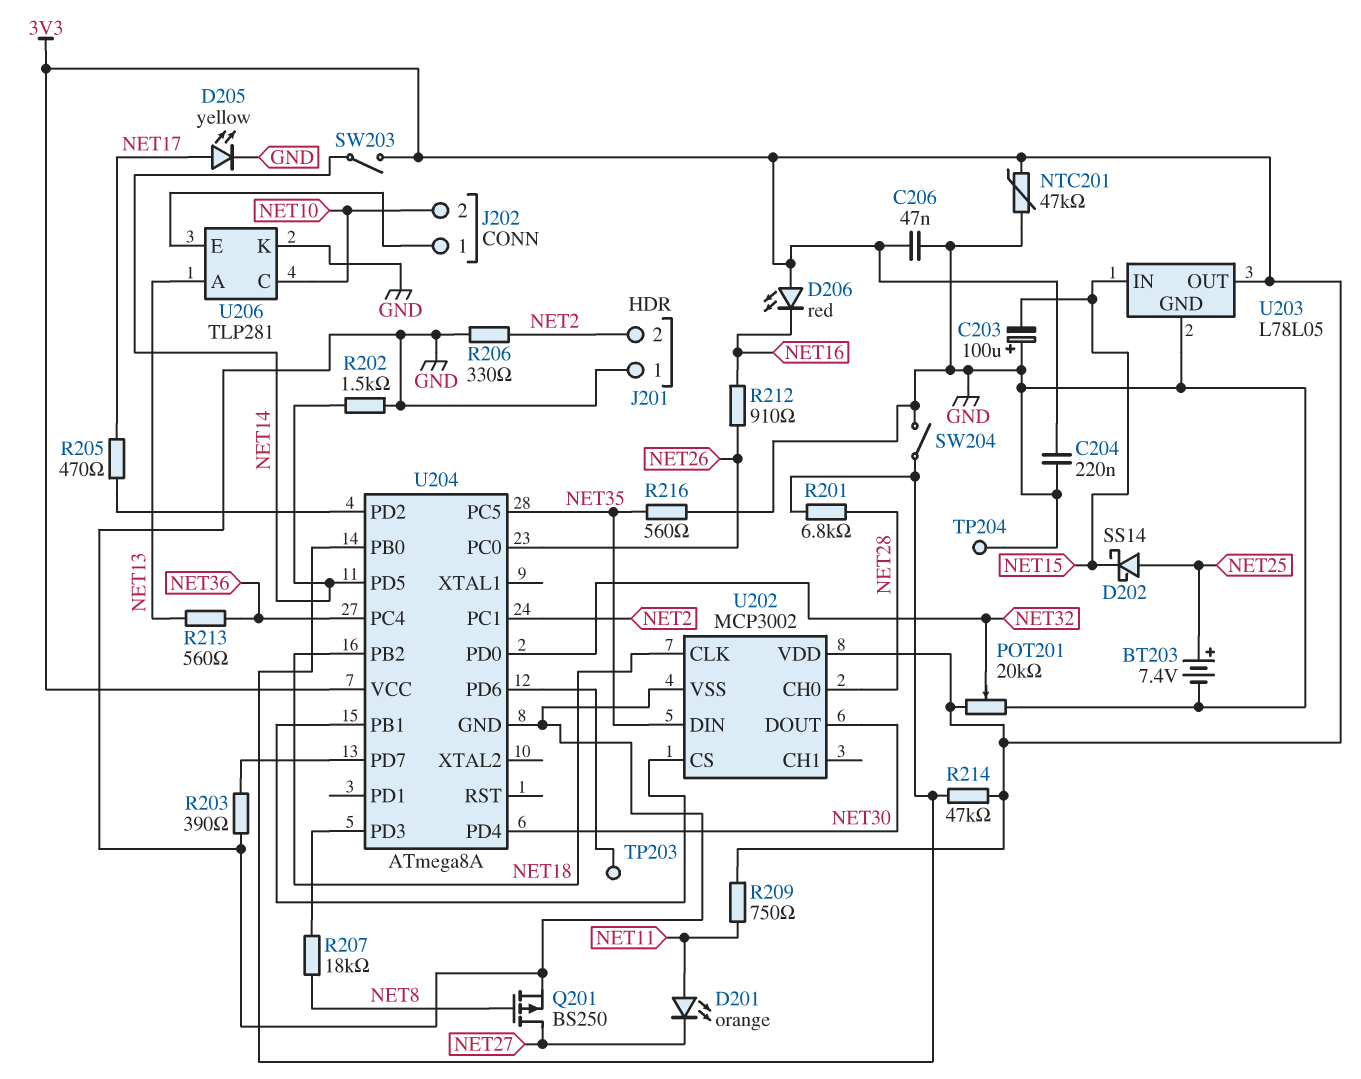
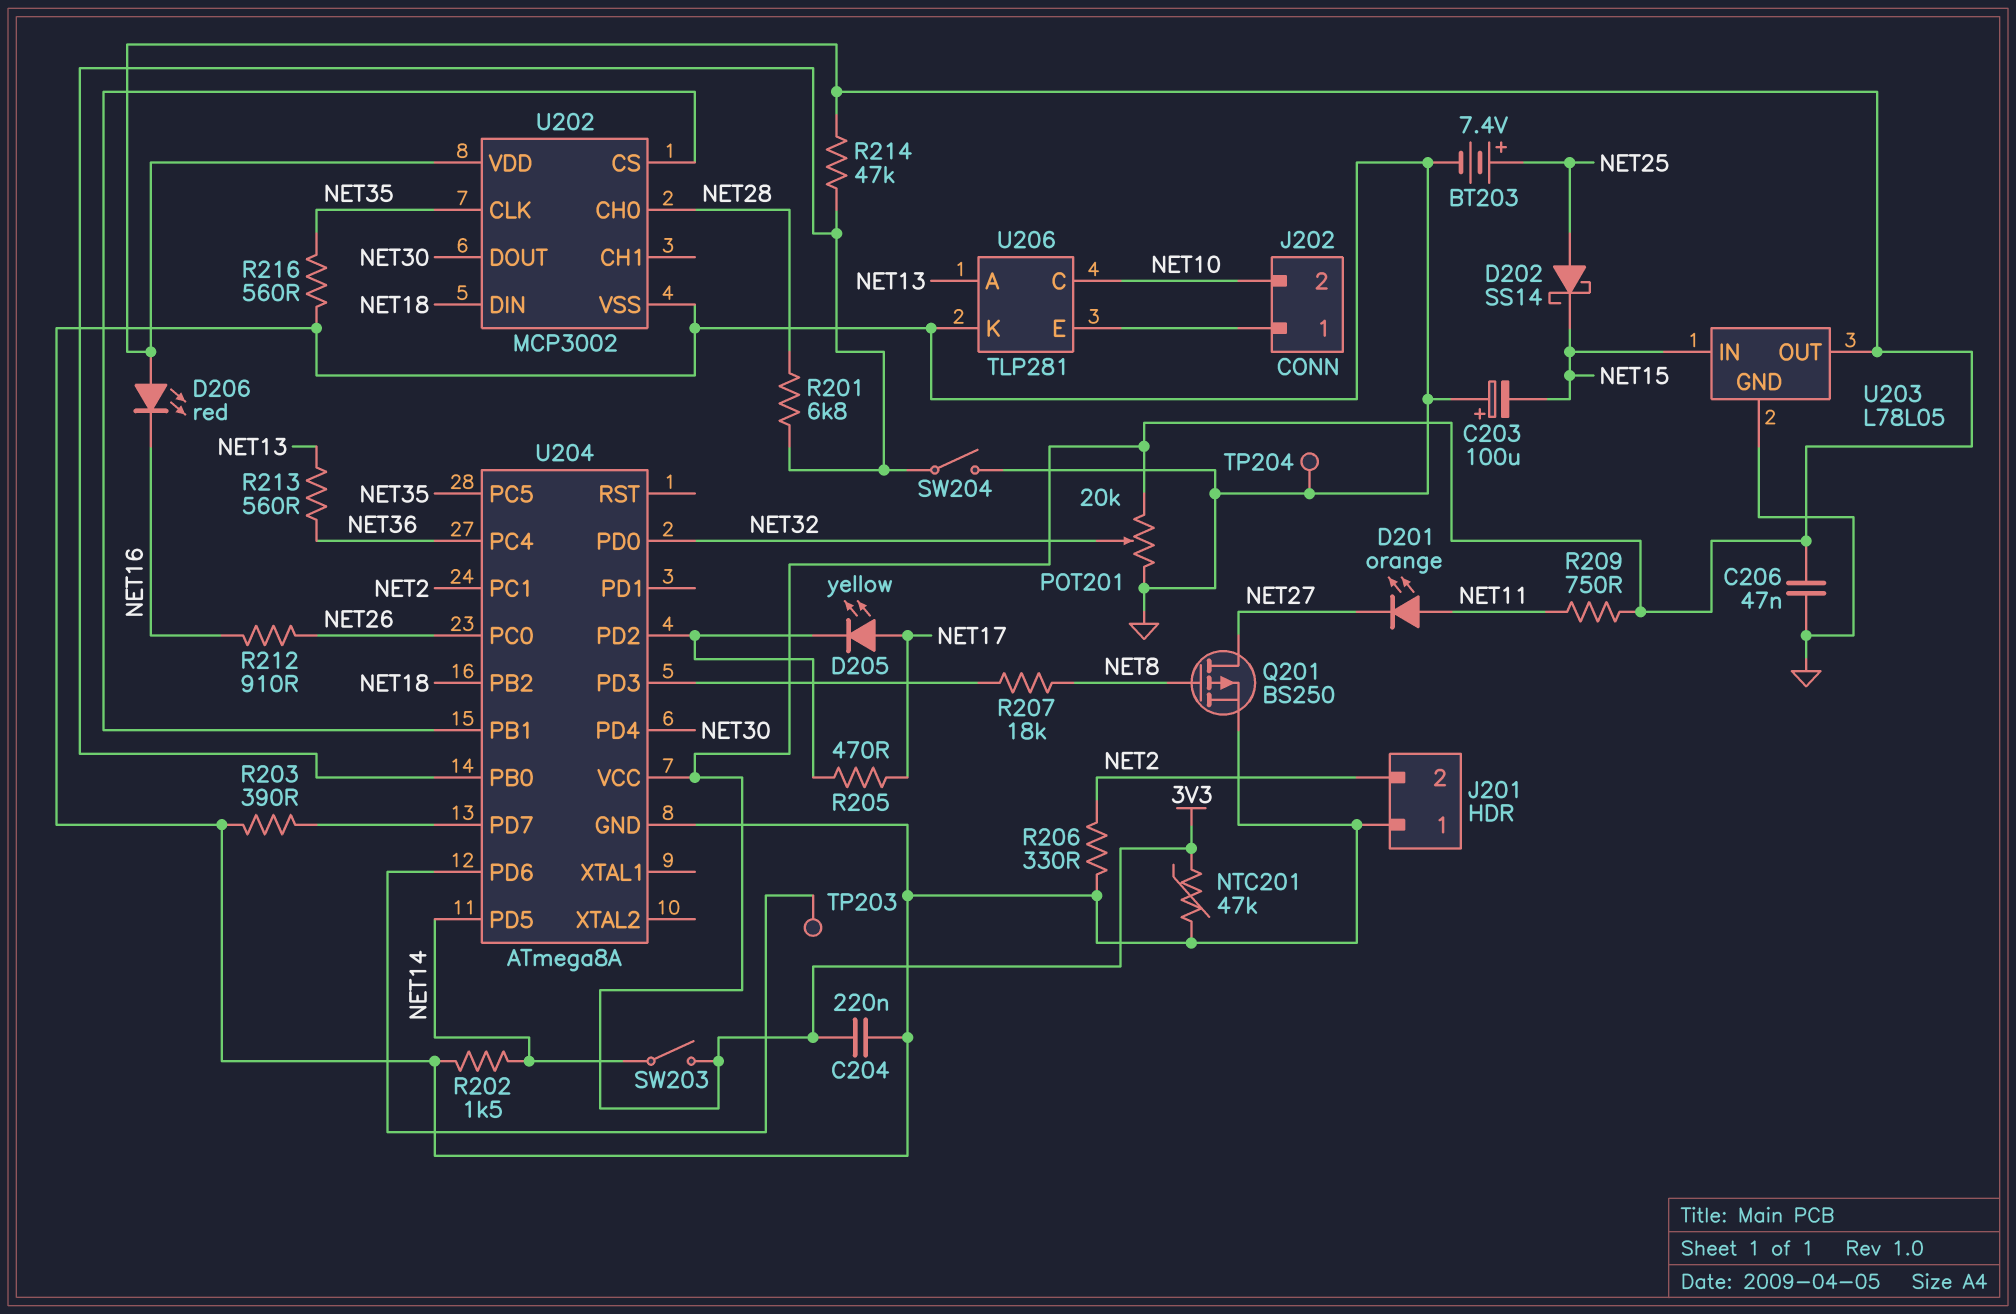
D205: LED yellow (A NET17, K GND) -> LED yellow (A NET17, K U204/PD2)
U202 pin CLK: NET18 -> NET35
U202 pin DIN: NET35 -> NET18

